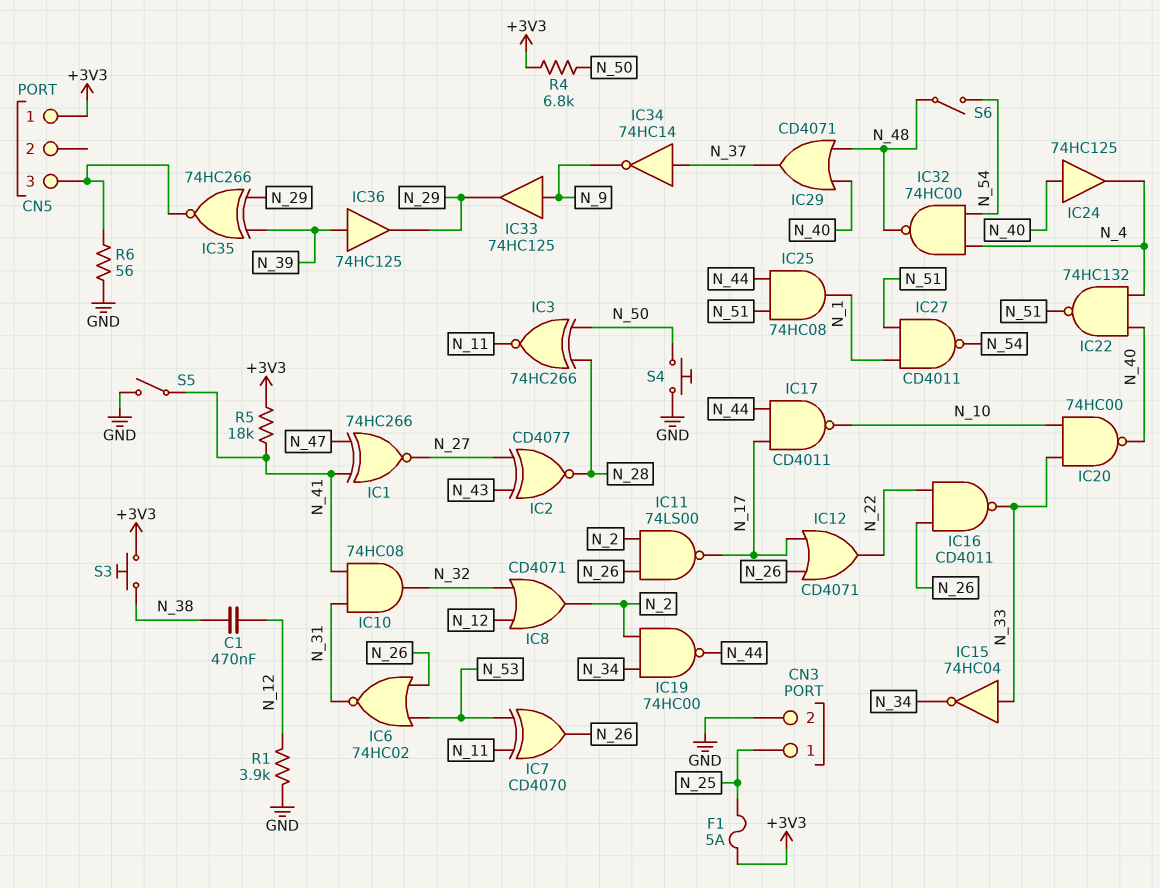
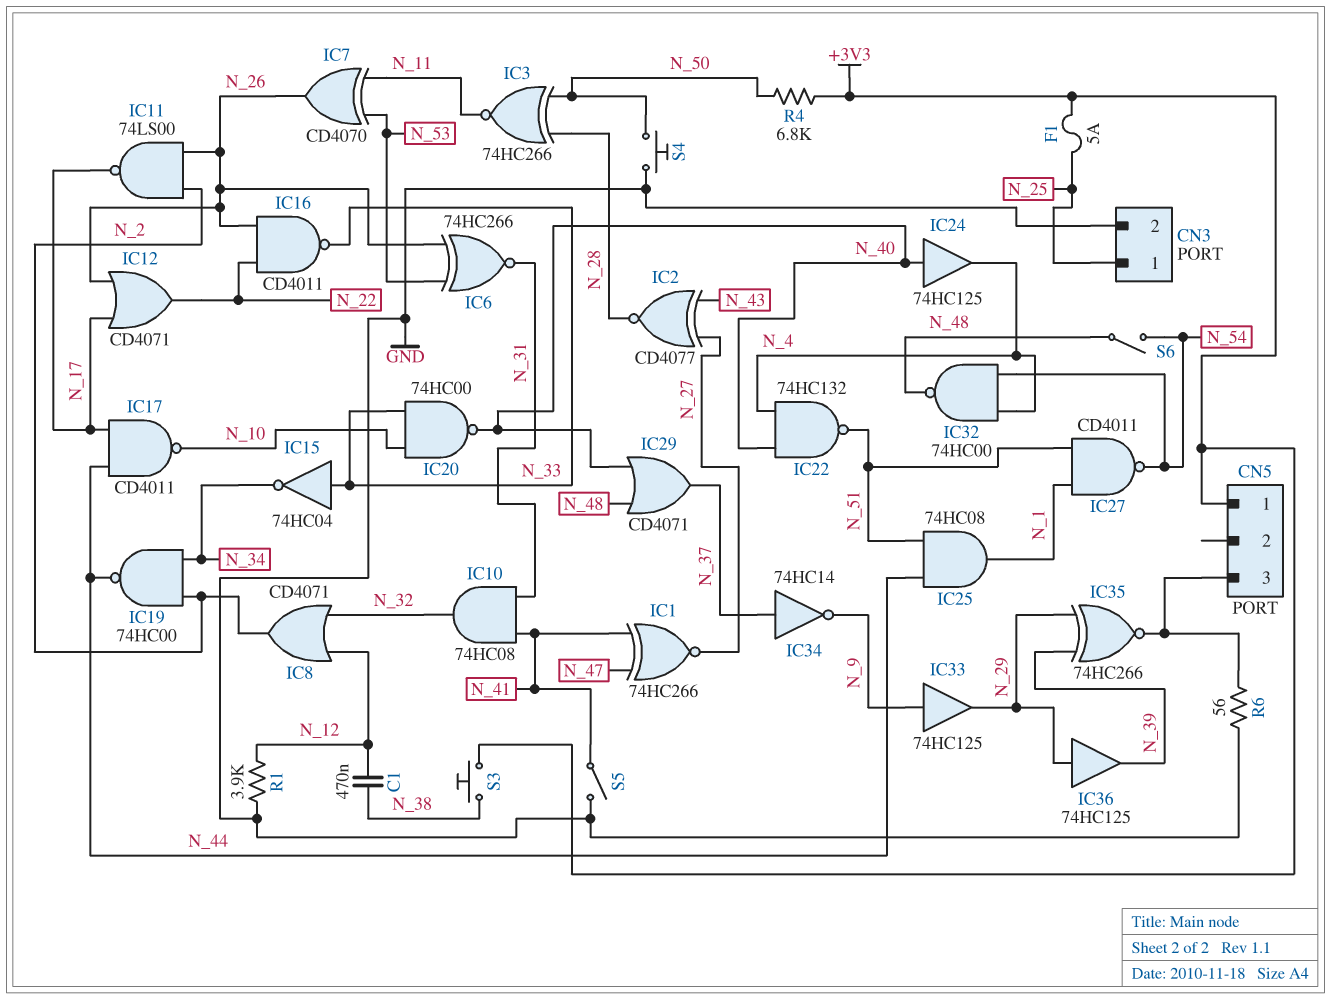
IC6: NOR 74HC02 (in N_26, in N_53, out N_31) -> XNOR 74HC266 (in N_26, in N_53, out N_31)
IC36: buffer 74HC125 (in N_39, out N_29) -> buffer 74HC125 (in N_29, out N_39)
R5: 18k (+3V3, N_41) -> none

